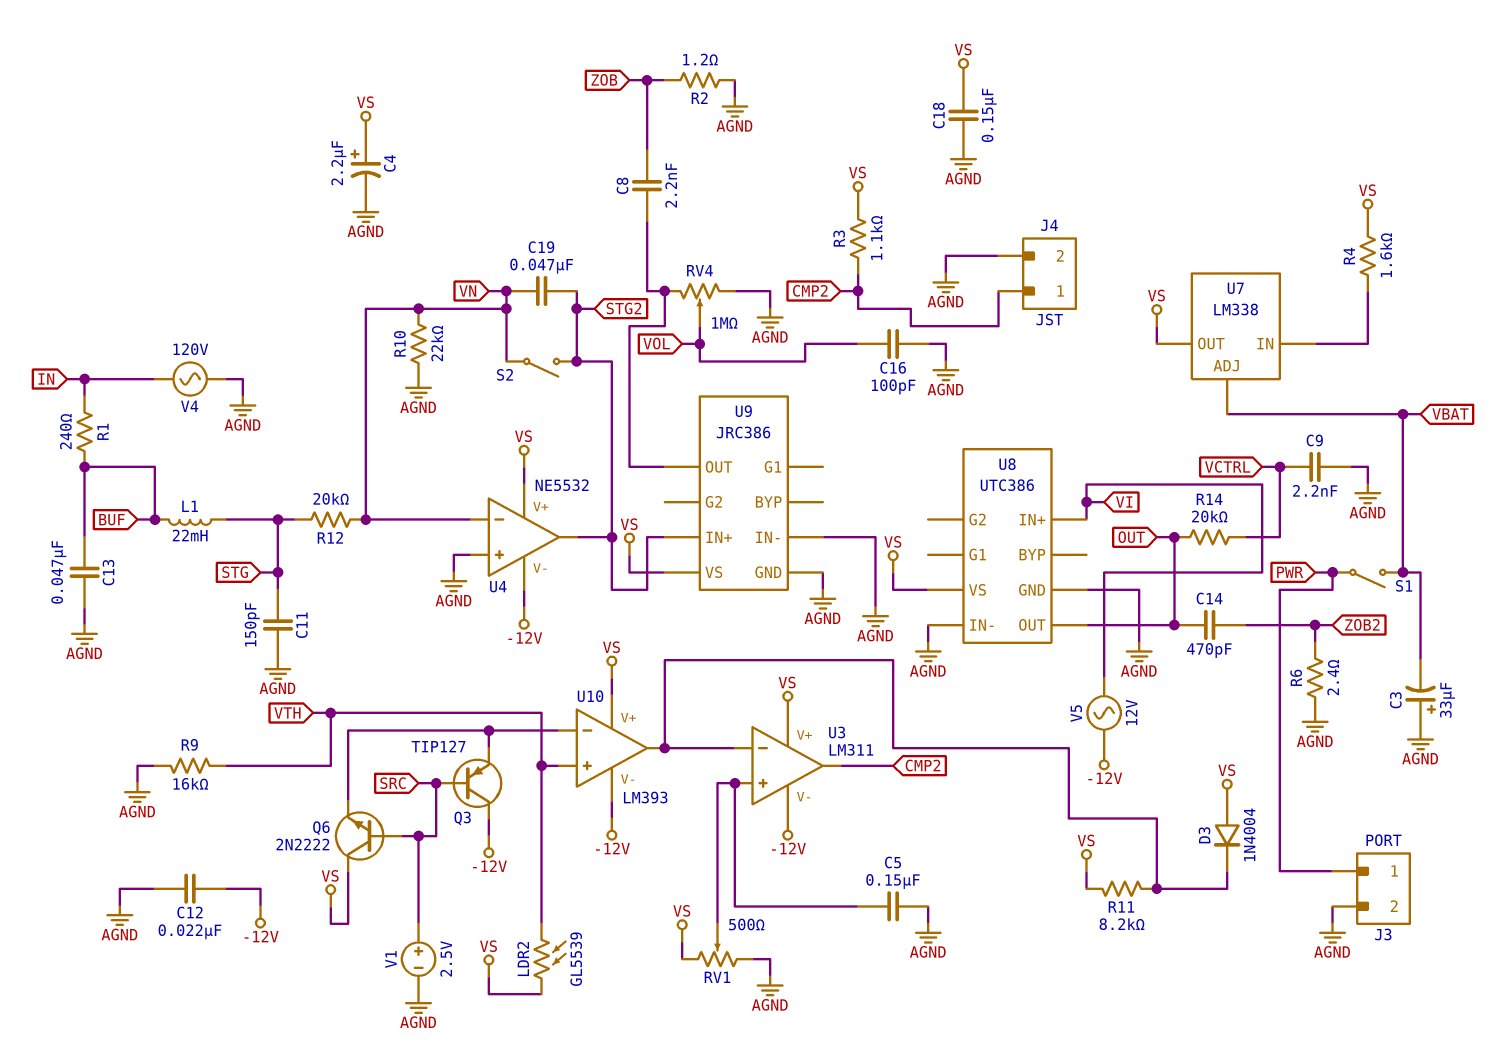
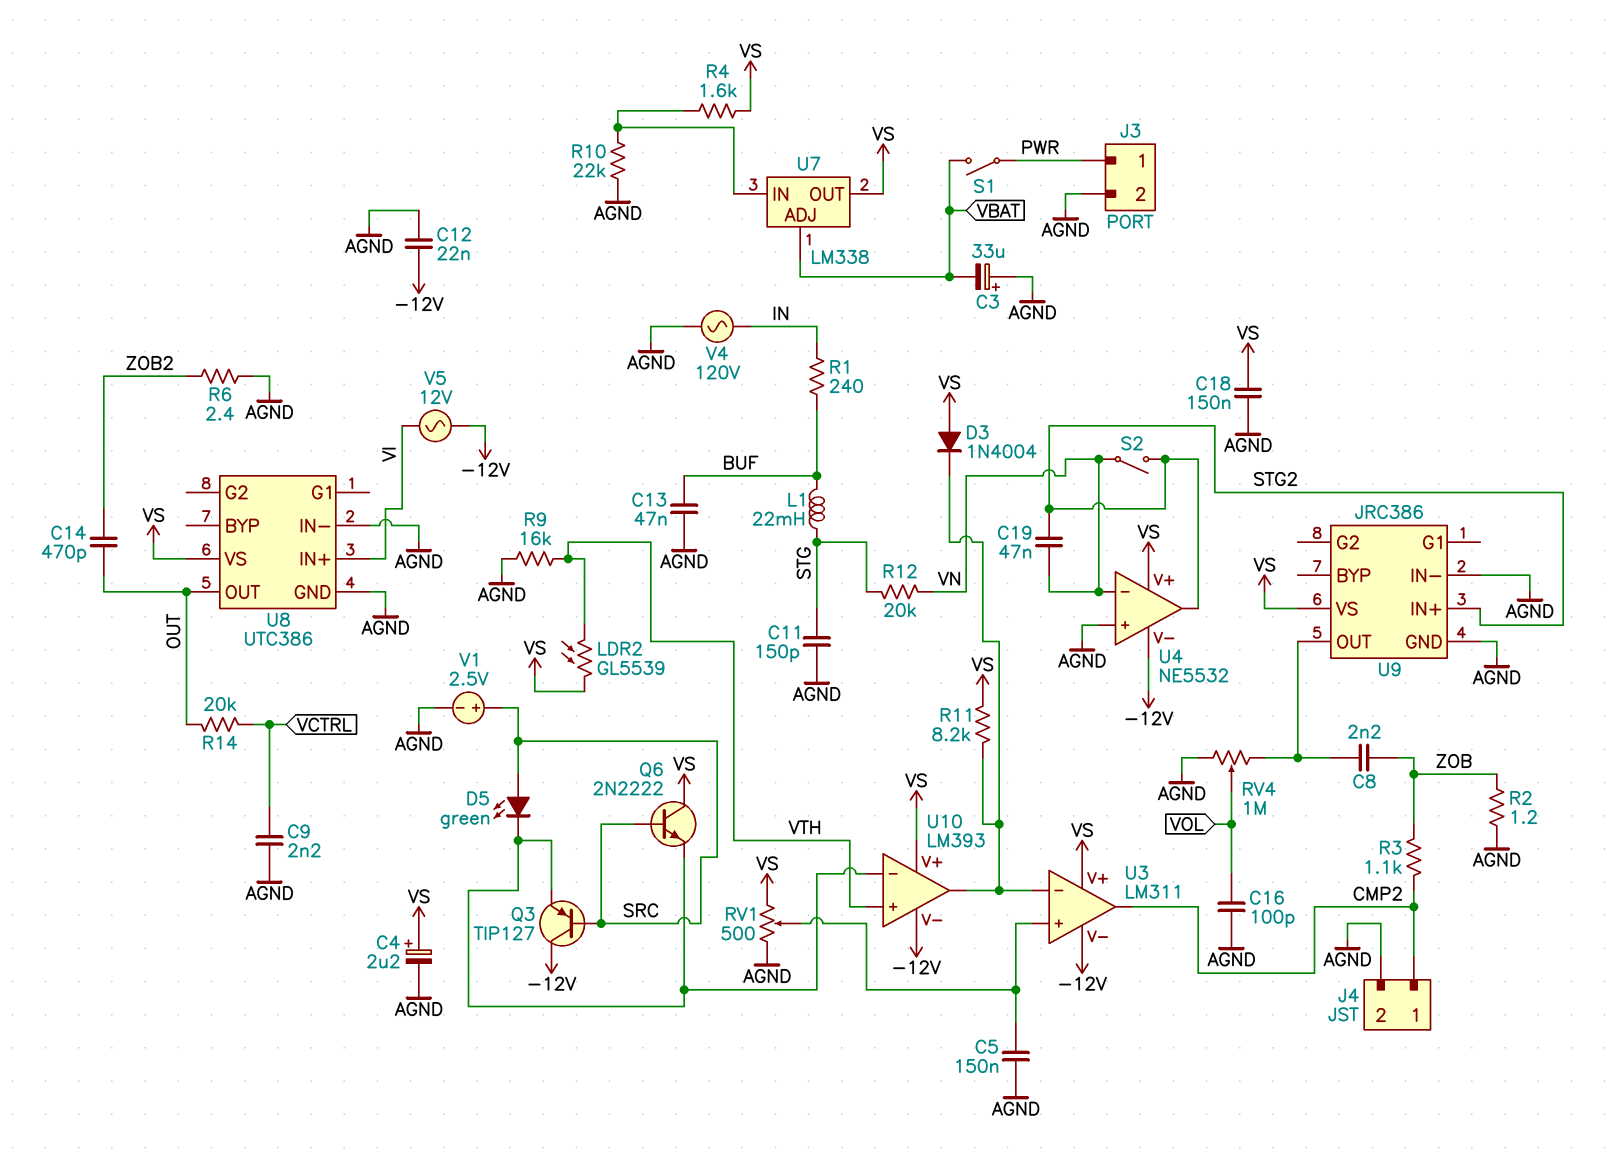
D5: none -> LED green (A SRC, K U10/in-)
R3: 1.1k (CMP2, VS) -> 1.1k (CMP2, ZOB)
R10: 22k (AGND, VN) -> 22k (AGND, U7/IN)

